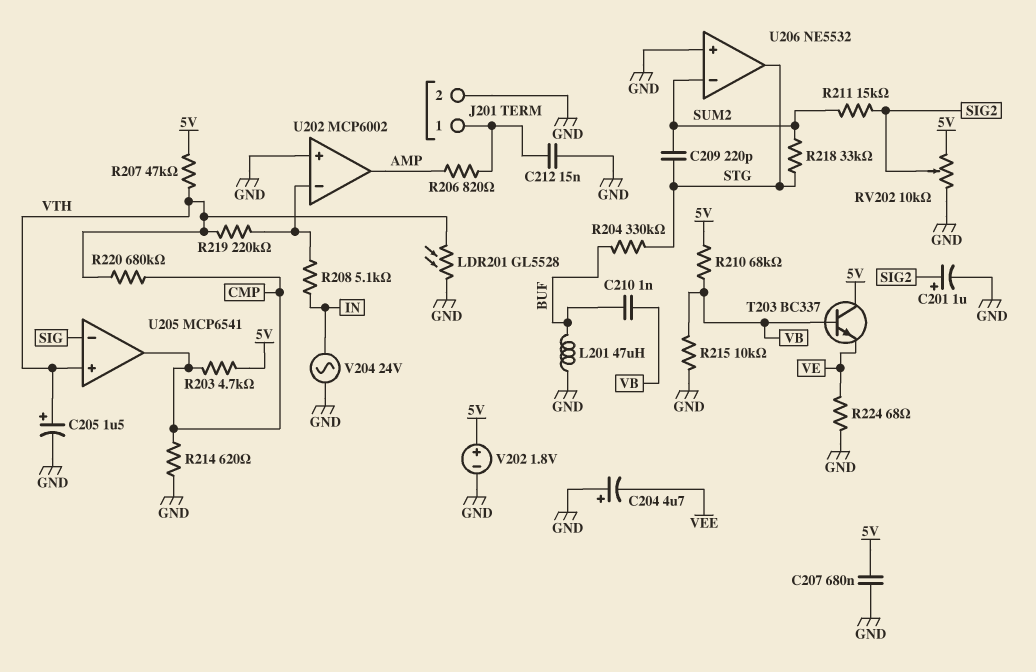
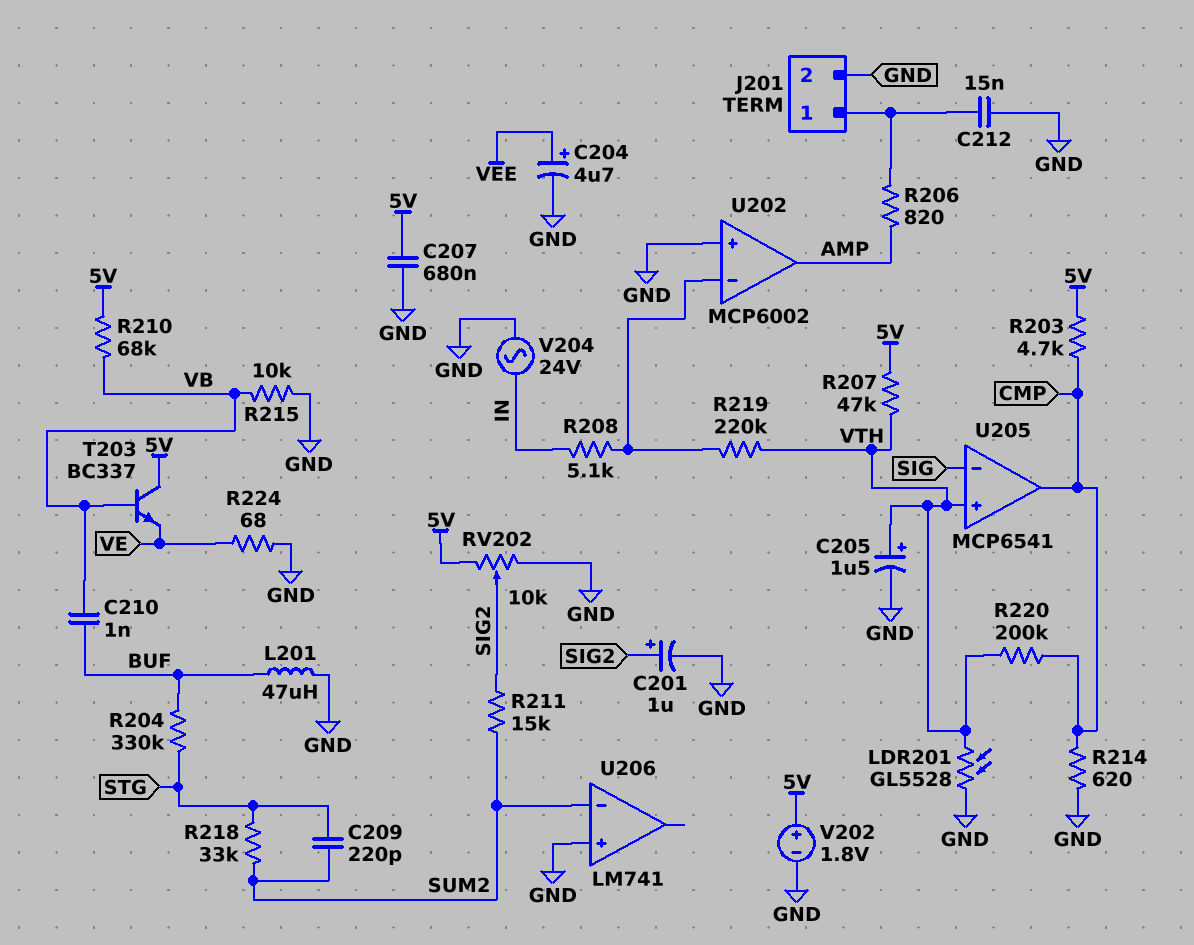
C204: 4.7uF (plus GND, minus VEE) -> 4.7uF (plus VEE, minus GND)
R220: 680k (CMP, VTH) -> 200k (CMP, VTH)
U206: NE5532 -> LM741
U206 pin out: STG -> none

